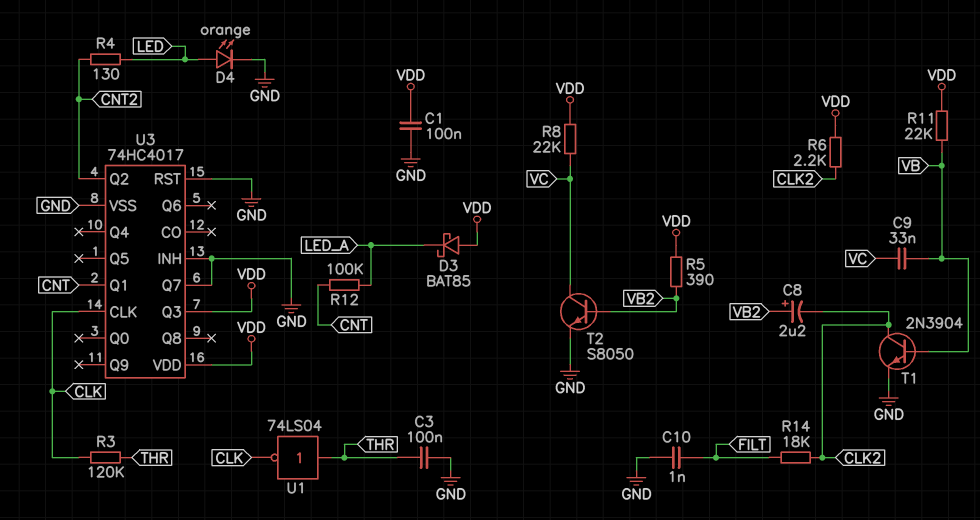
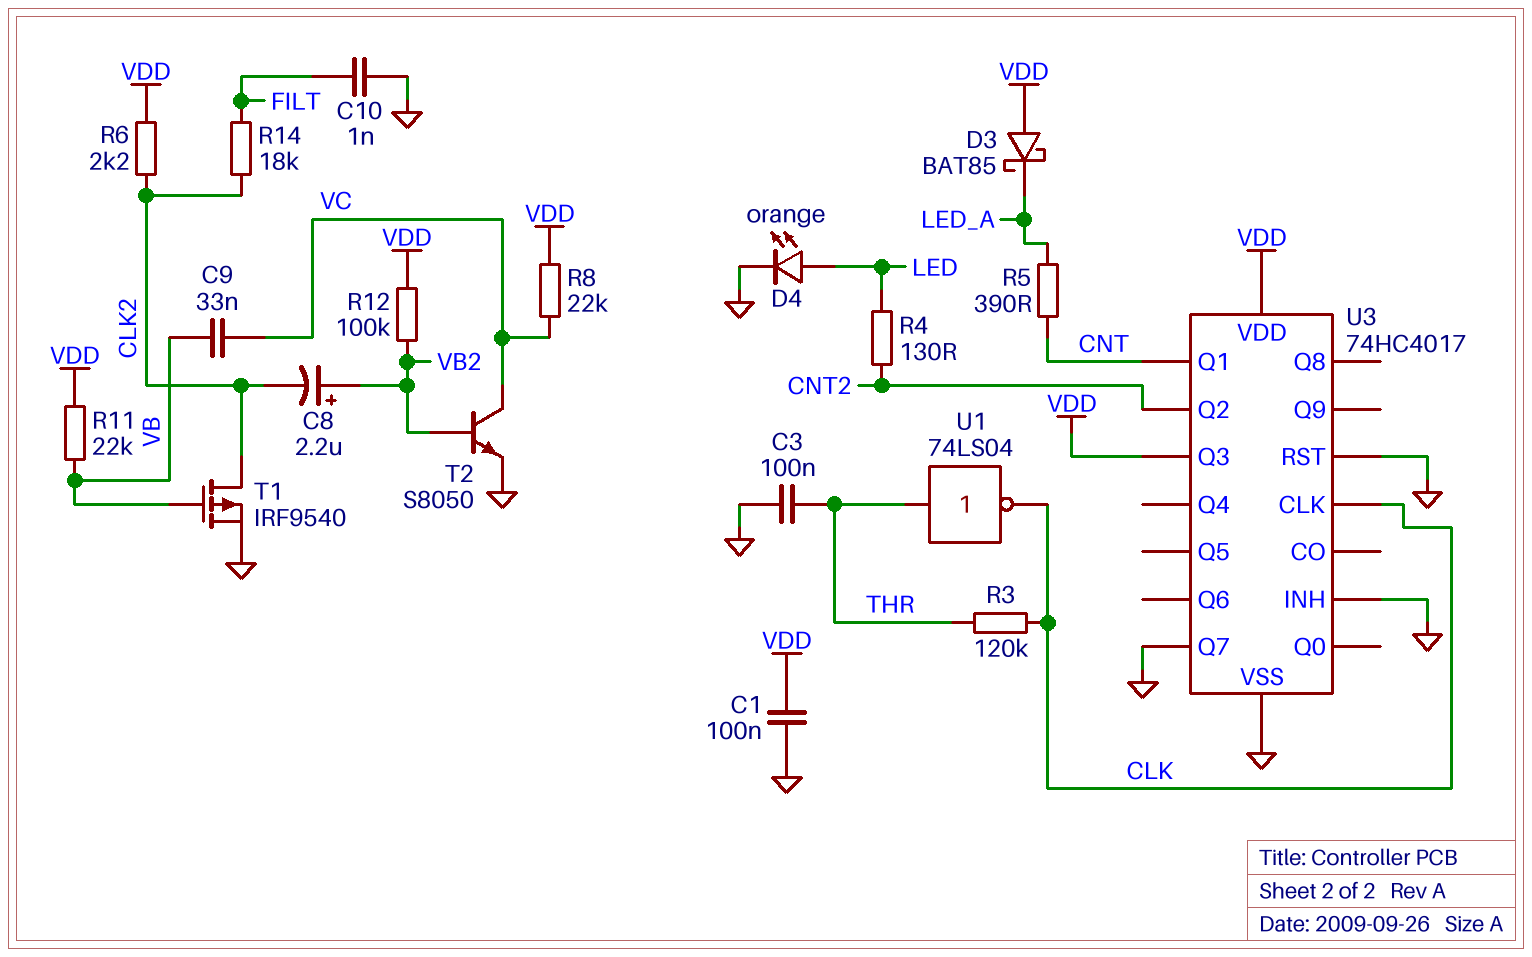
R5: 390 (VB2, VDD) -> 390 (CNT, LED_A)
R12: 100k (CNT, LED_A) -> 100k (VB2, VDD)
T1: NPN 2N3904 (B VB, C CLK2, E GND) -> PMOS IRF9540 (G VB, D CLK2, S GND)

